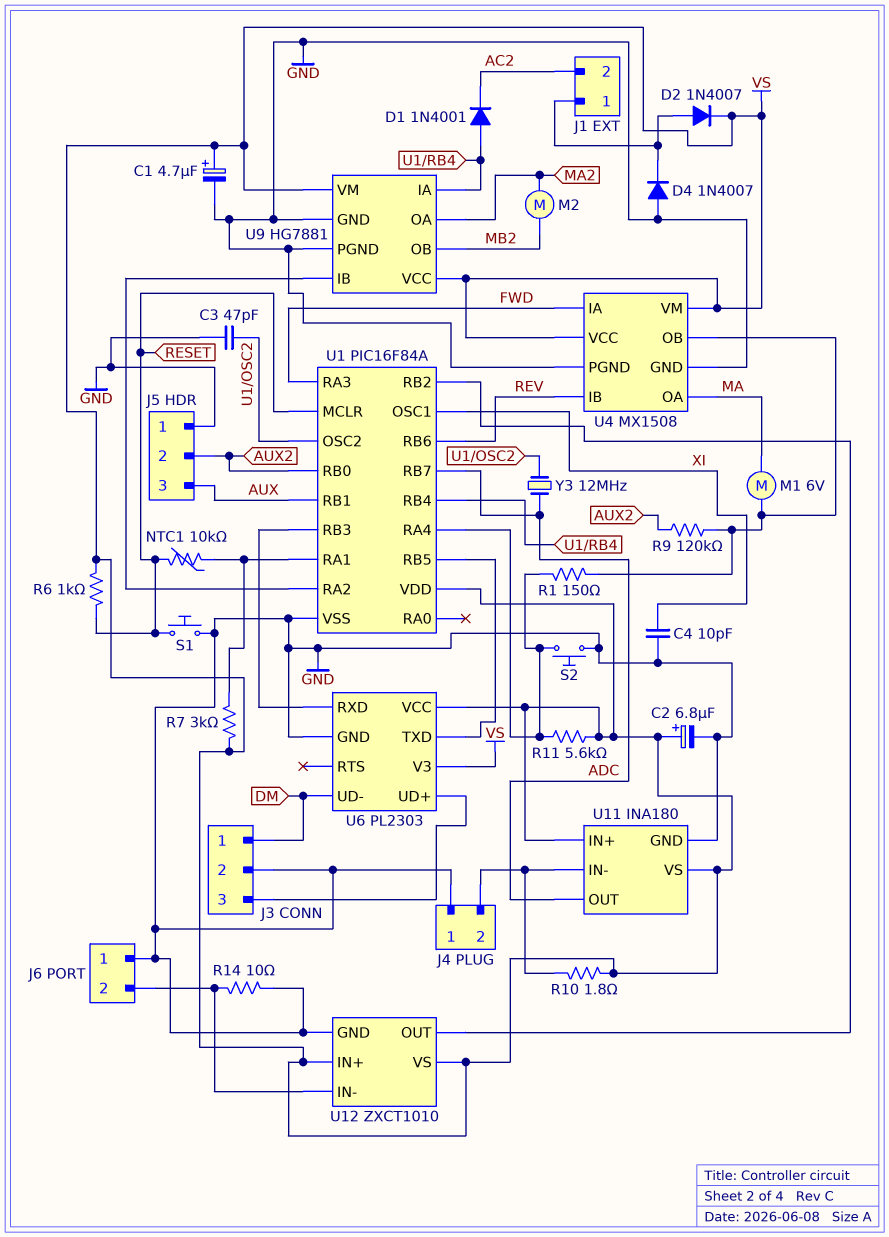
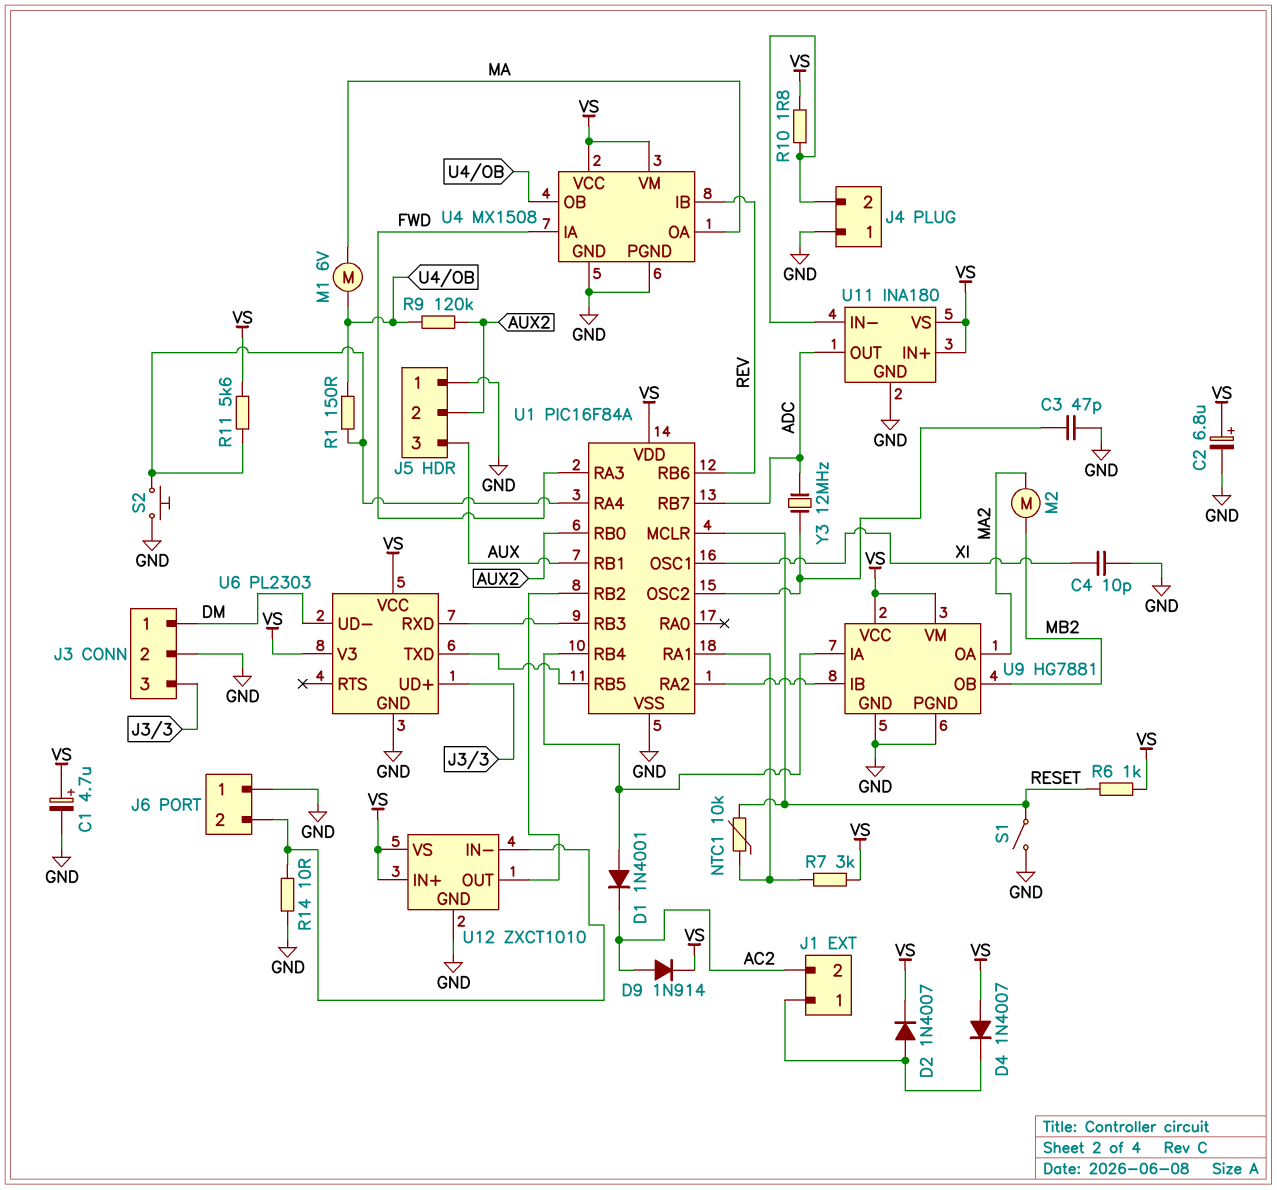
D4: diode 1N4007 (A GND, K J1/1) -> diode 1N4007 (A VS, K J1/1)
D9: none -> diode 1N914 (A AC2, K VS)
S1: button (GND, RESET) -> switch (GND, RESET)

